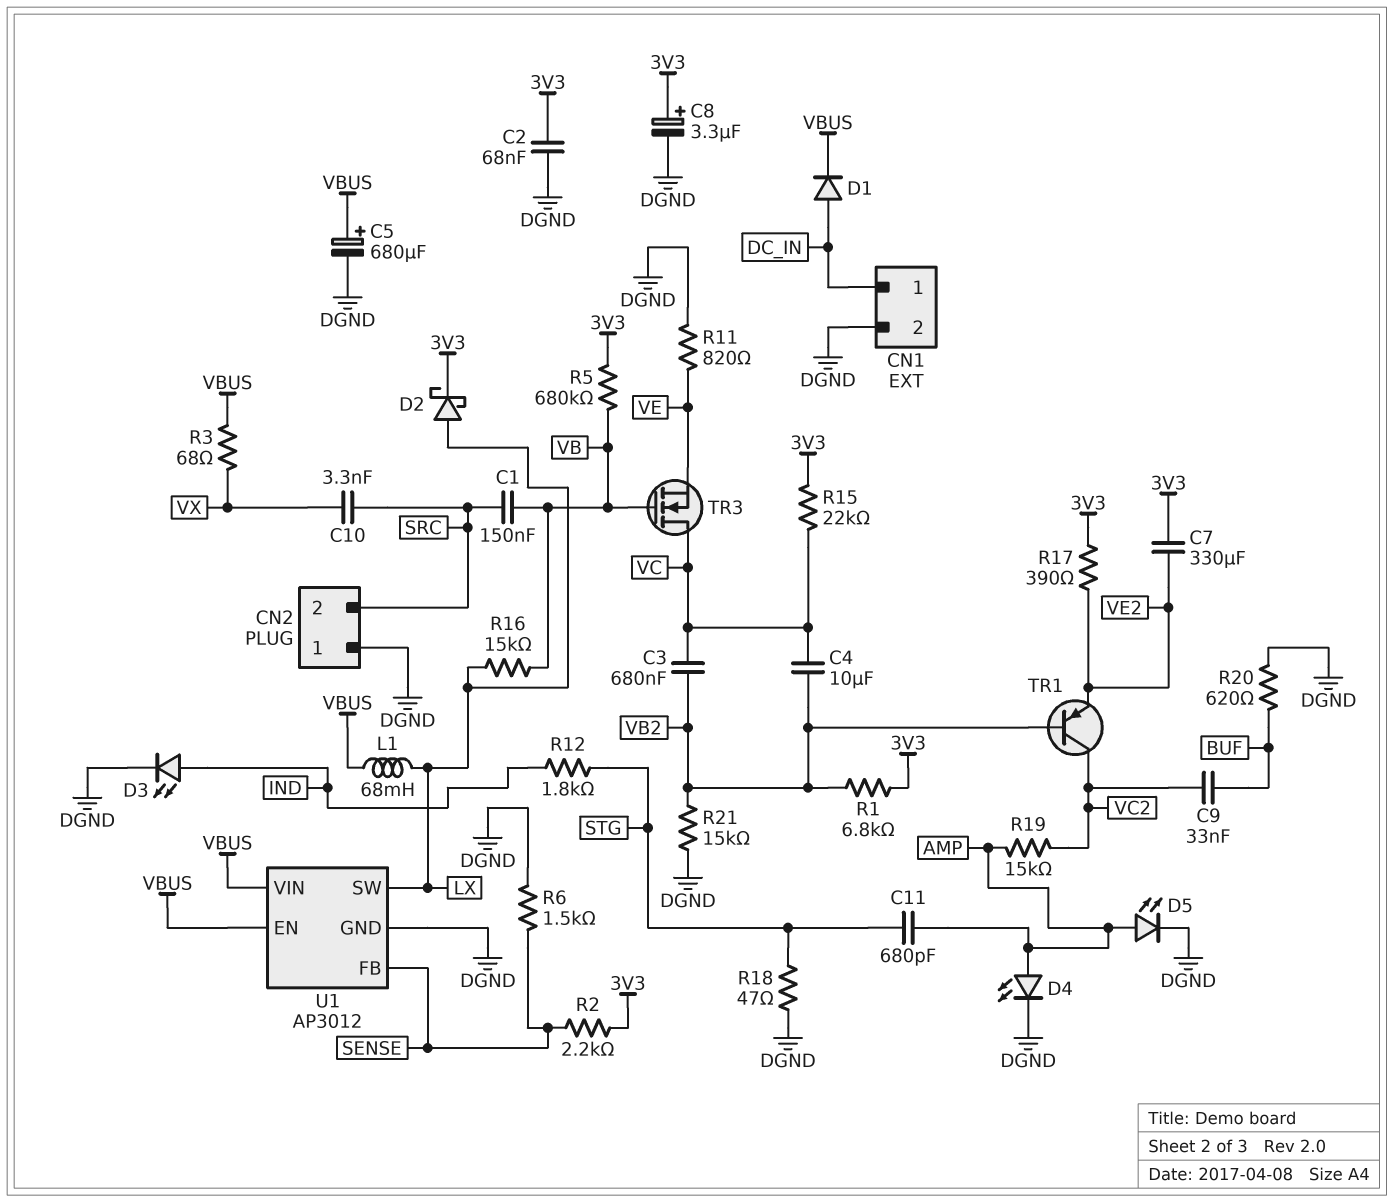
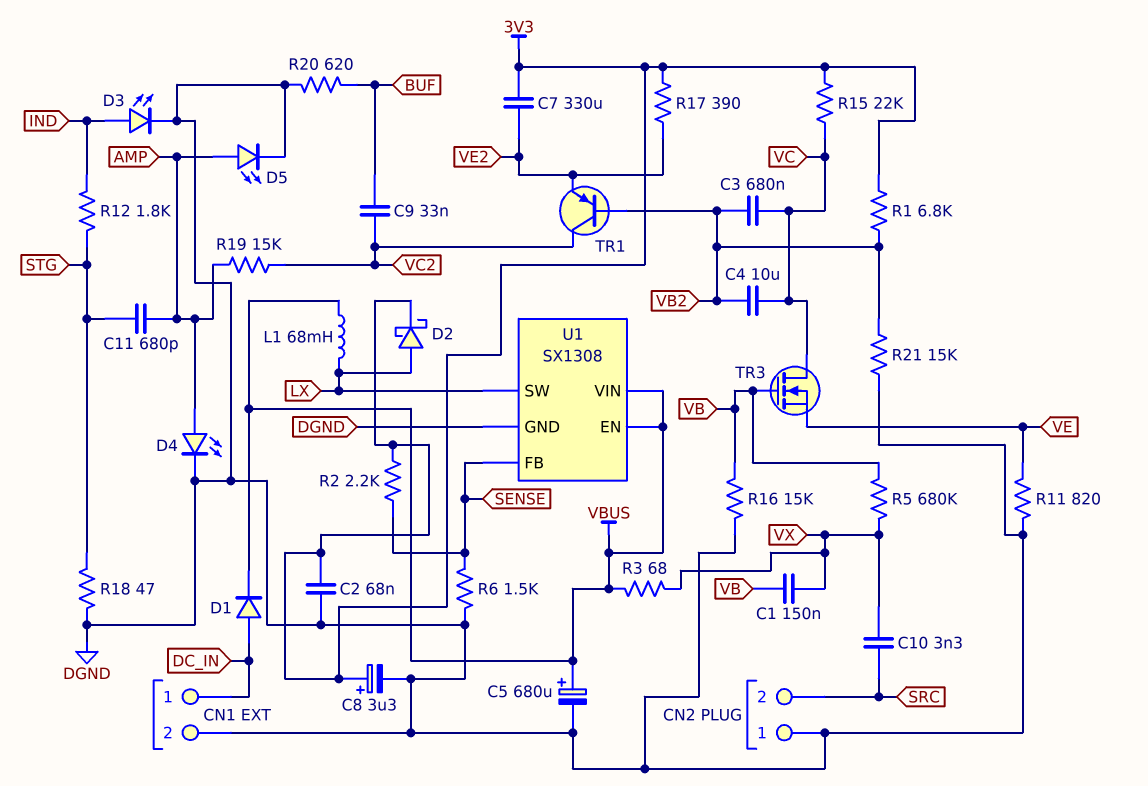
C1: 150nF (SRC, VB) -> 150nF (VB, VX)
R5: 680k (3V3, VB) -> 680k (VB, VX)
R16: 15k (LX, VB) -> 15k (DGND, VB)
U1: AP3012 -> SX1308

